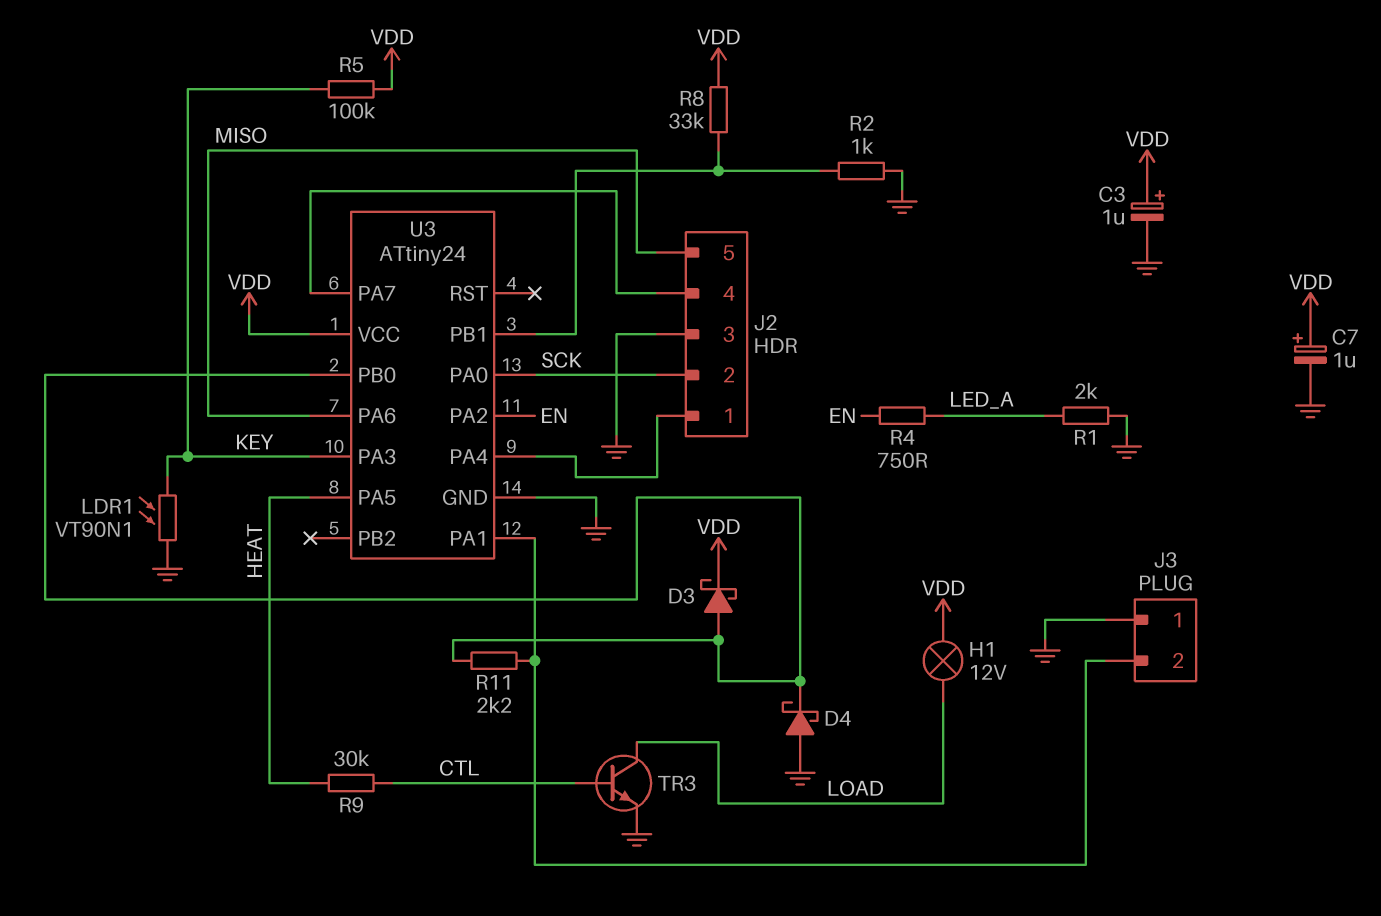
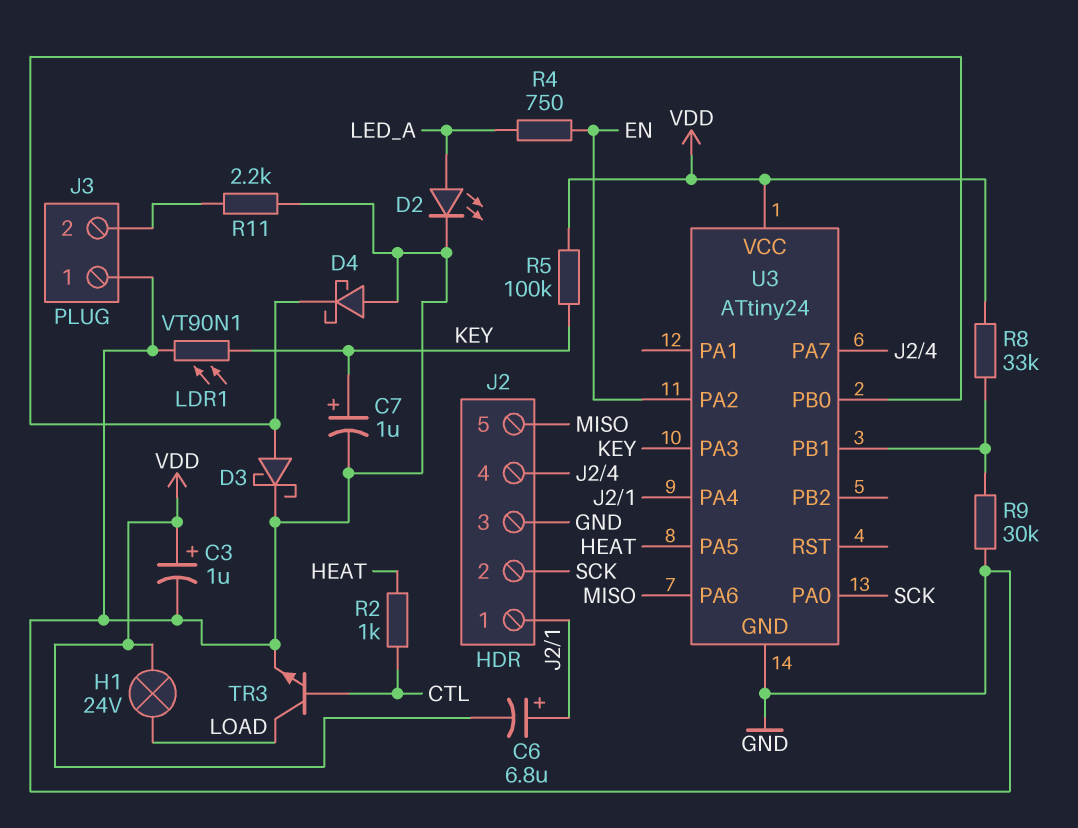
C6: none -> 6.8uF (plus J2/1, minus VDD)
C7: 1uF (plus VDD, minus GND) -> 1uF (plus KEY, minus GND)
D2: none -> LED (A LED_A, K GND)
D3: schottky (A U3/PB0, K VDD) -> schottky (A U3/PB0, K GND)
H1: lamp 12V (LOAD, VDD) -> lamp 24V (LOAD, VDD)
R1: 2k (GND, LED_A) -> none
R2: 1k (GND, U3/PB1) -> 1k (CTL, HEAT)
R9: 30k (CTL, HEAT) -> 30k (GND, U3/PB1)
R11: 2.2k (J3/2, U3/PB0) -> 2.2k (GND, J3/2)
U3 pin PA1: J3/2 -> none

